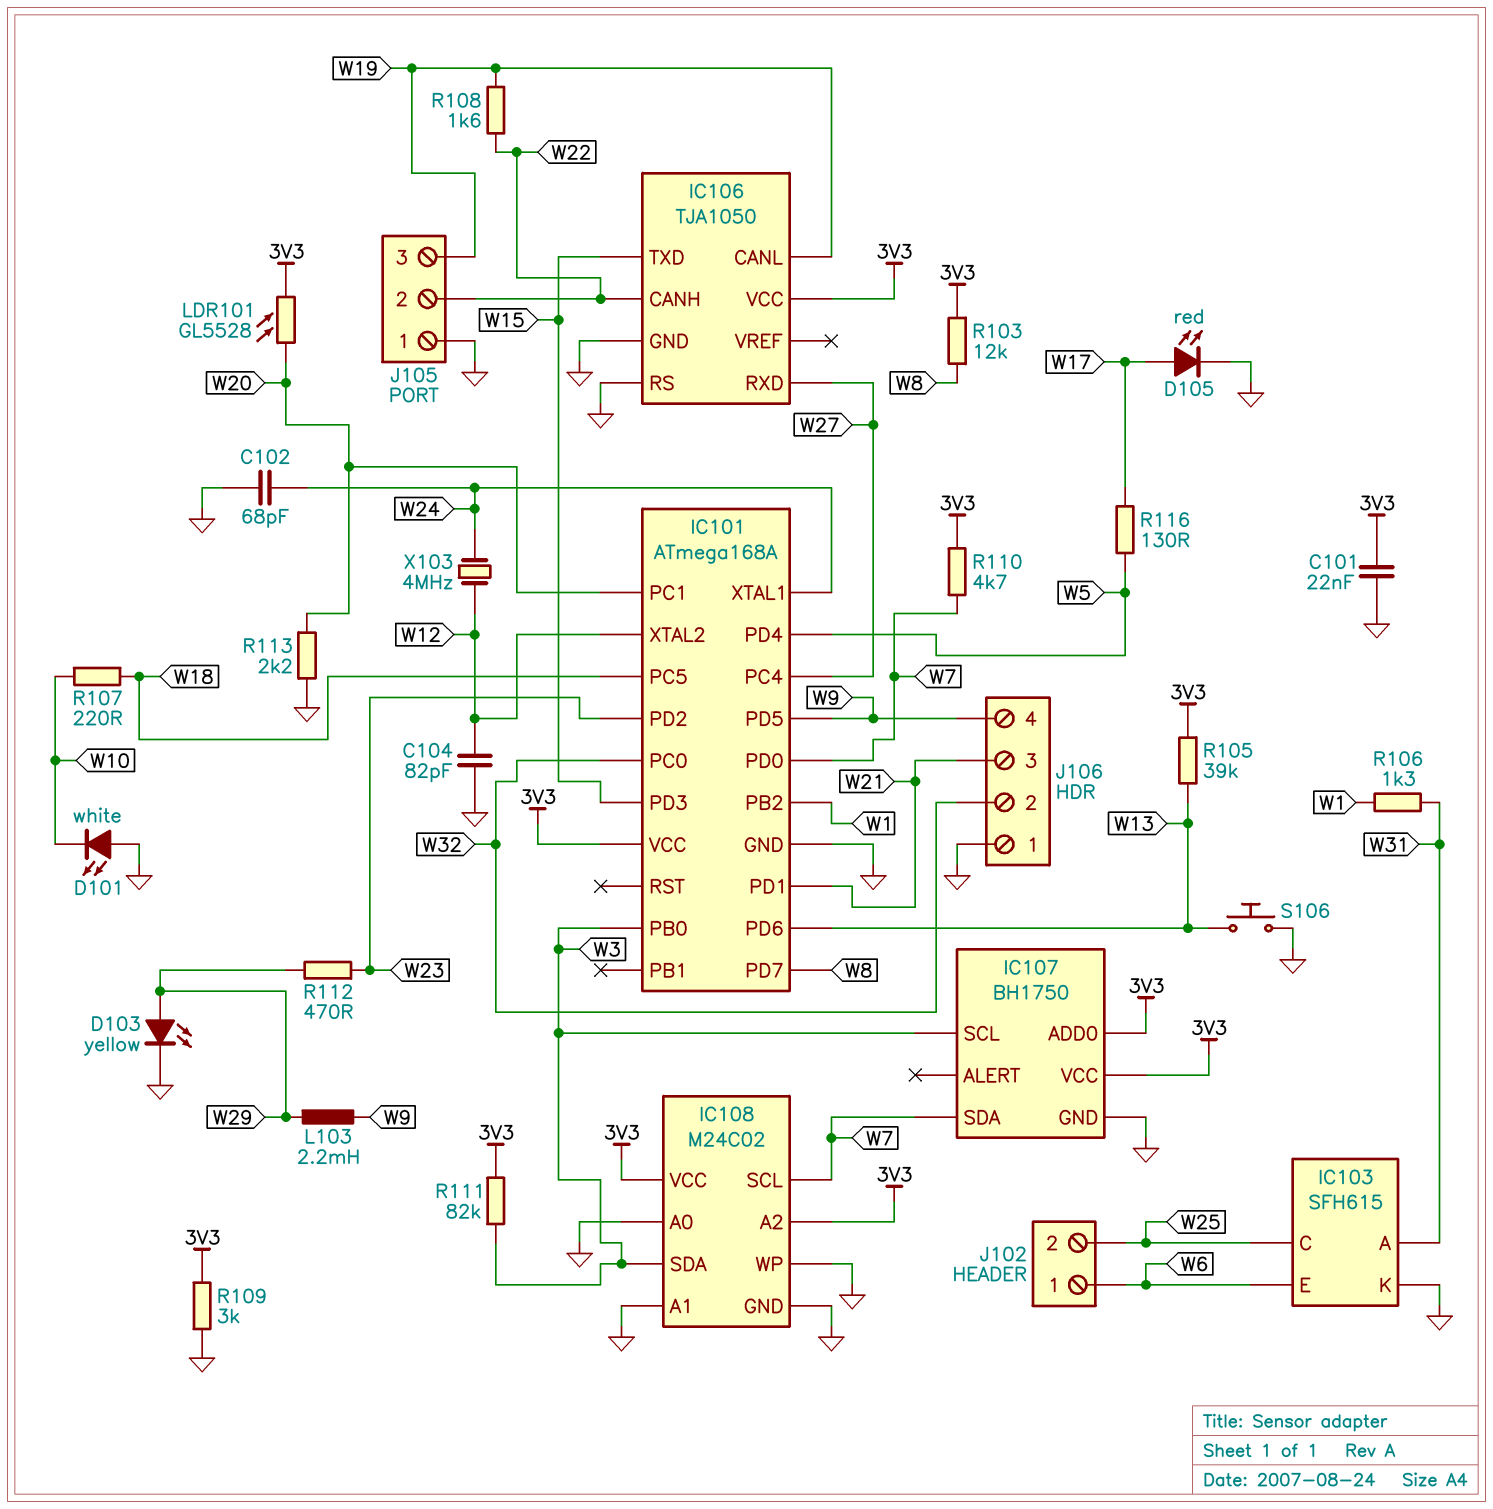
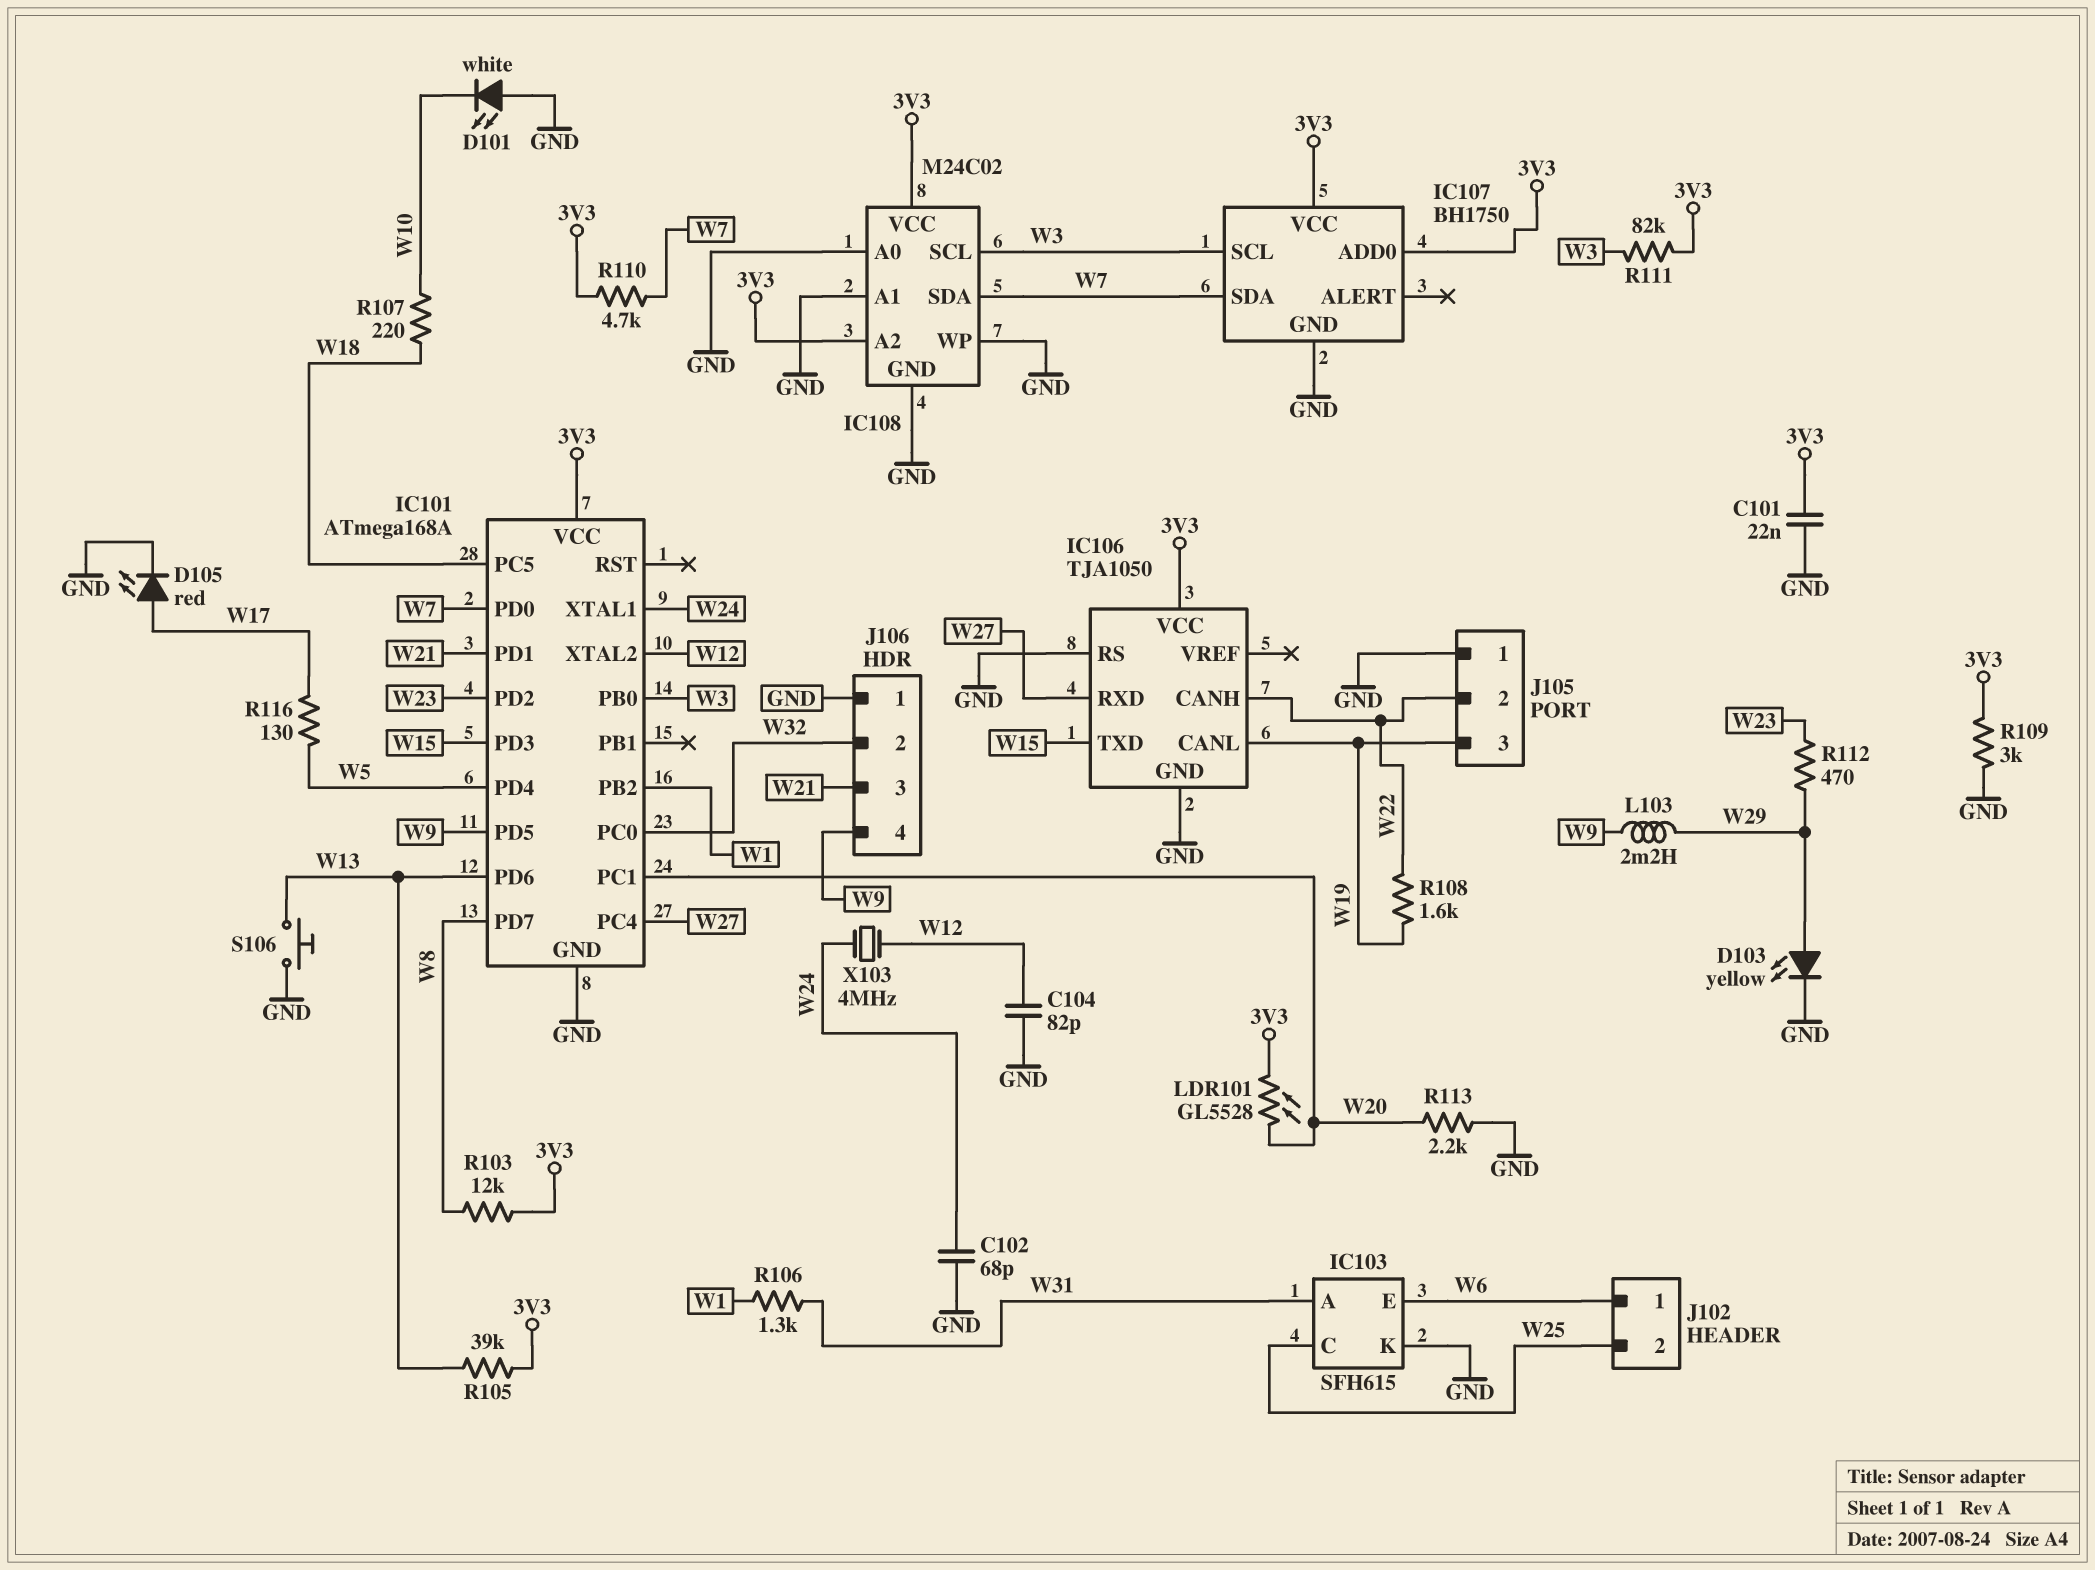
IC108 pin SCL: W7 -> W3
IC108 pin SDA: W3 -> W7

